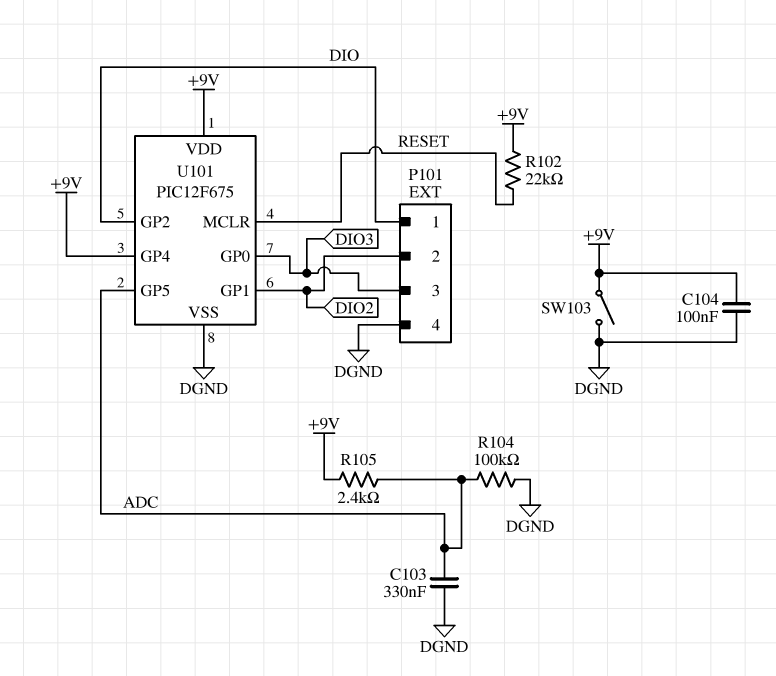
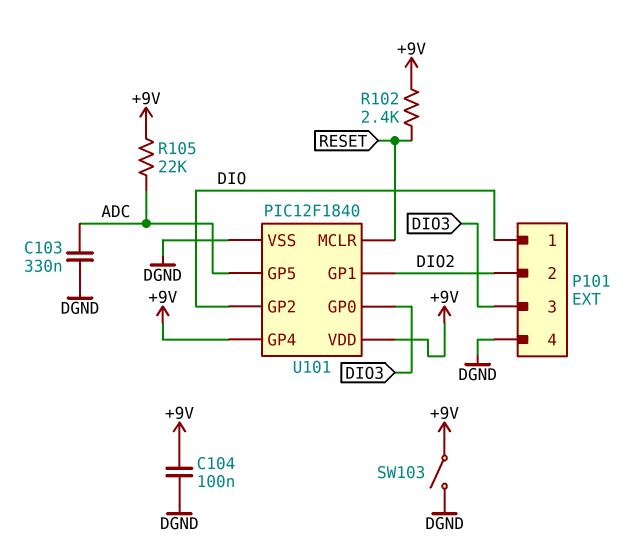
R102: 22k (+9V, RESET) -> 2.4k (+9V, RESET)
R104: 100k (ADC, DGND) -> none
R105: 2.4k (+9V, ADC) -> 22k (+9V, ADC)
U101: PIC12F675 -> PIC12F1840

